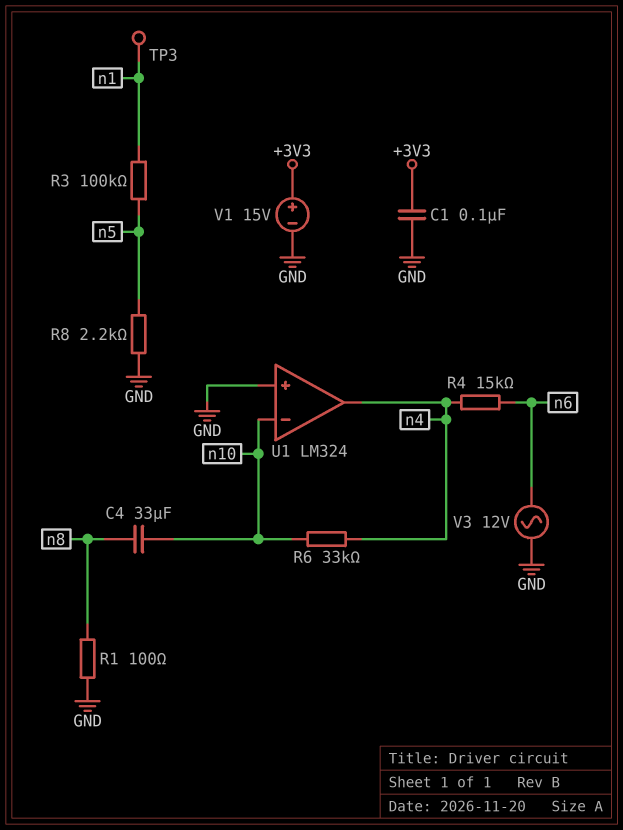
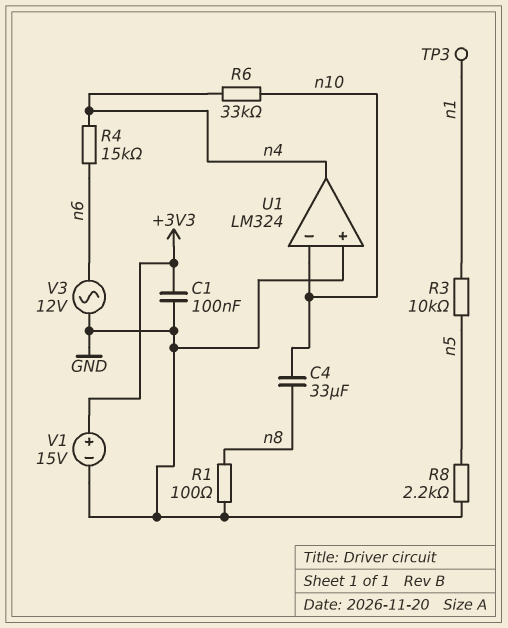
R3: 100k (n1, n5) -> 10k (n1, n5)

